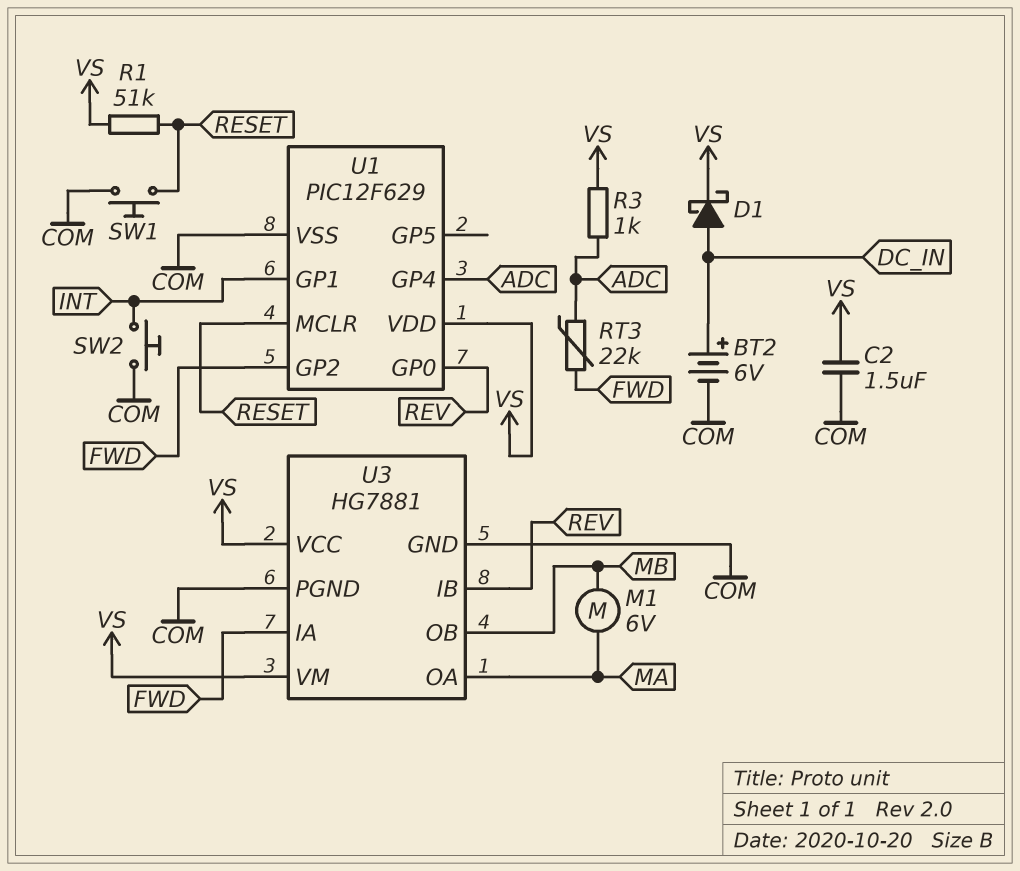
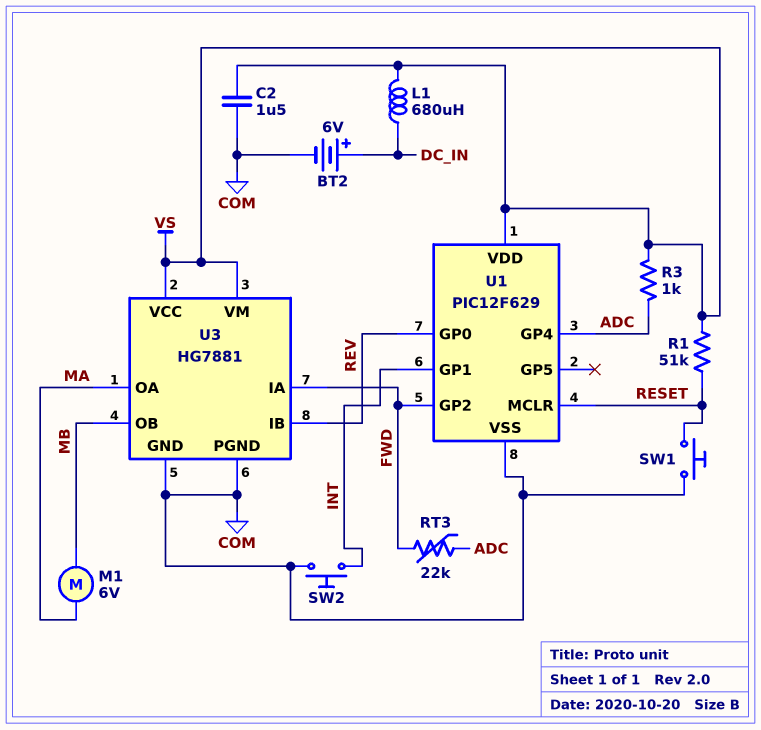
D1: schottky (A DC_IN, K VS) -> none
L1: none -> 680uH (DC_IN, VS)

